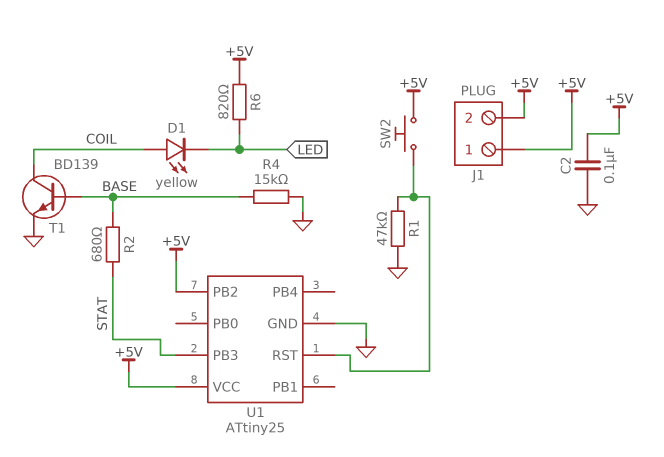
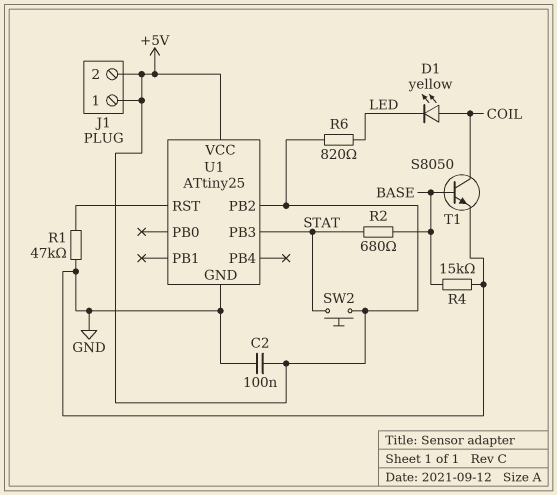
SW2: button (+5V, U1/RST) -> button (+5V, STAT)
T1: NPN BD139 (B BASE, C COIL, E GND) -> NPN S8050 (B BASE, C COIL, E GND)

